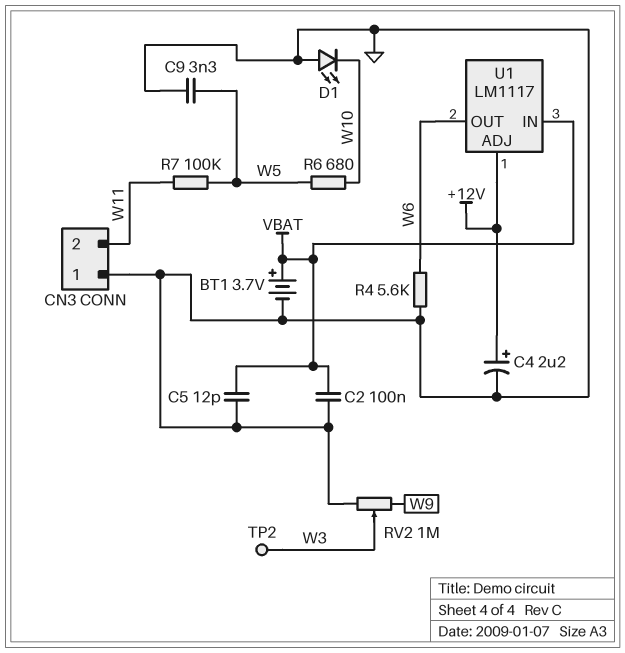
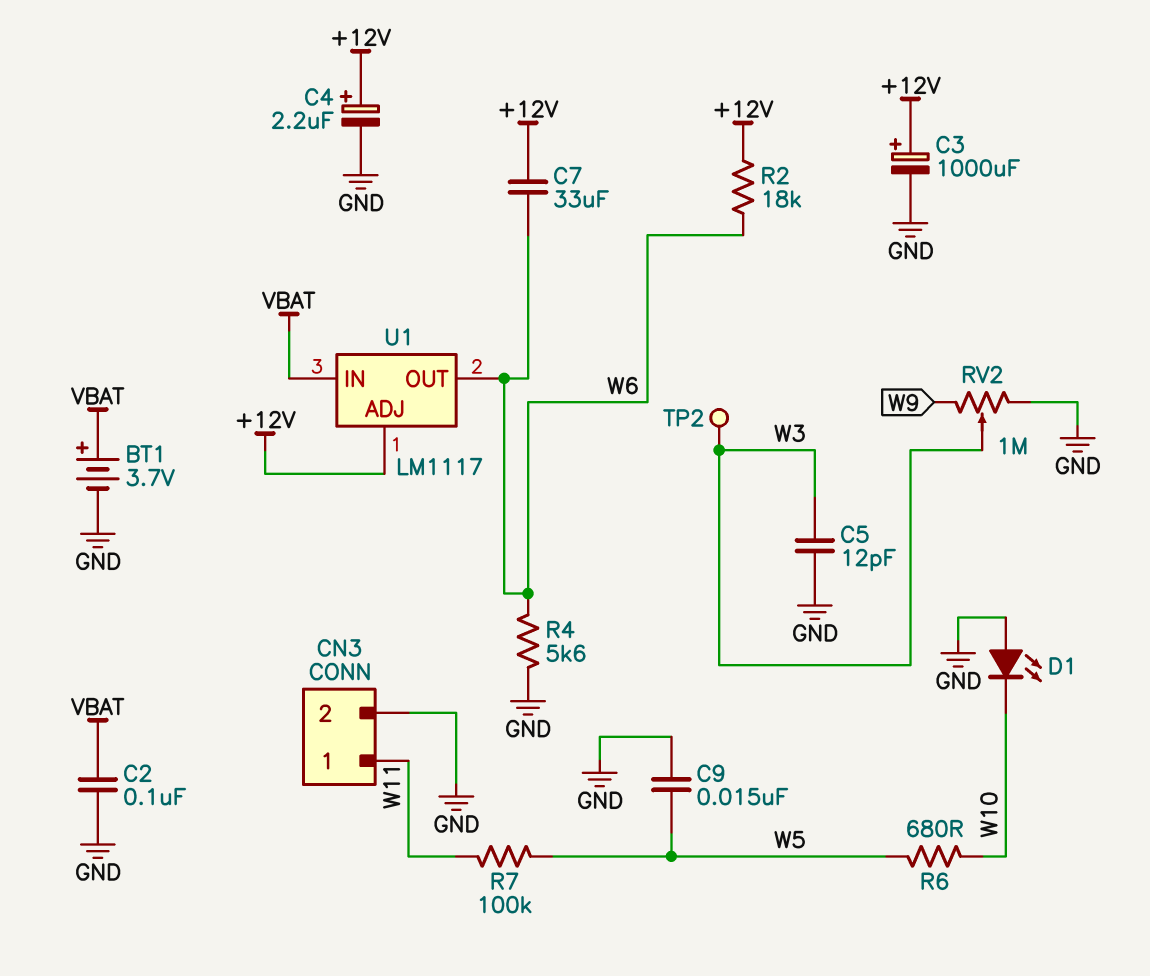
C3: none -> 1000uF (plus +12V, minus GND)
C5: 12pF (GND, VBAT) -> 12pF (GND, W3)
C7: none -> 33uF (+12V, W6)
C9: 3.3nF (GND, W5) -> 15nF (GND, W5)
CN3 pin 1: GND -> W11
CN3 pin 2: W11 -> GND
R2: none -> 18k (+12V, W6)

